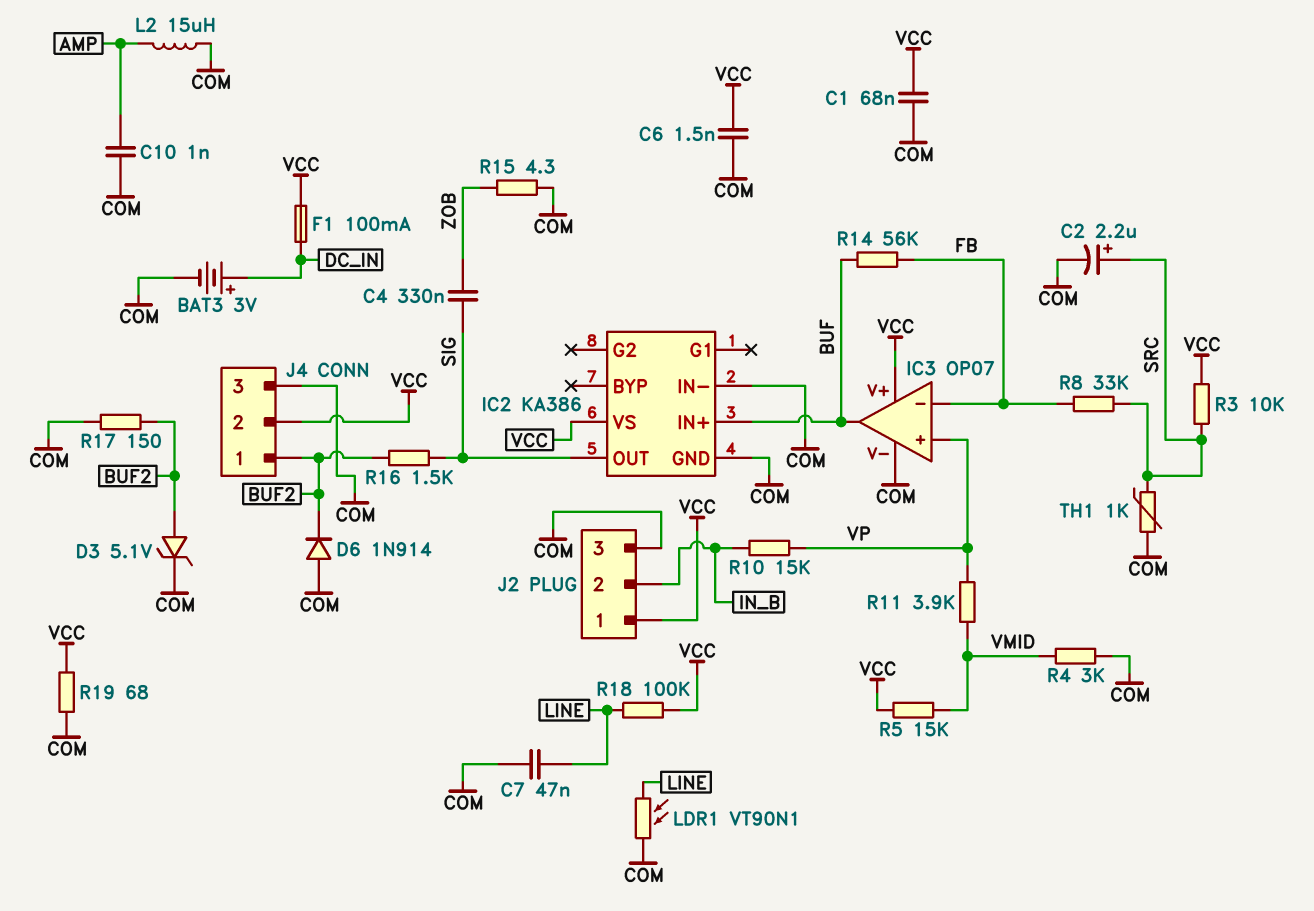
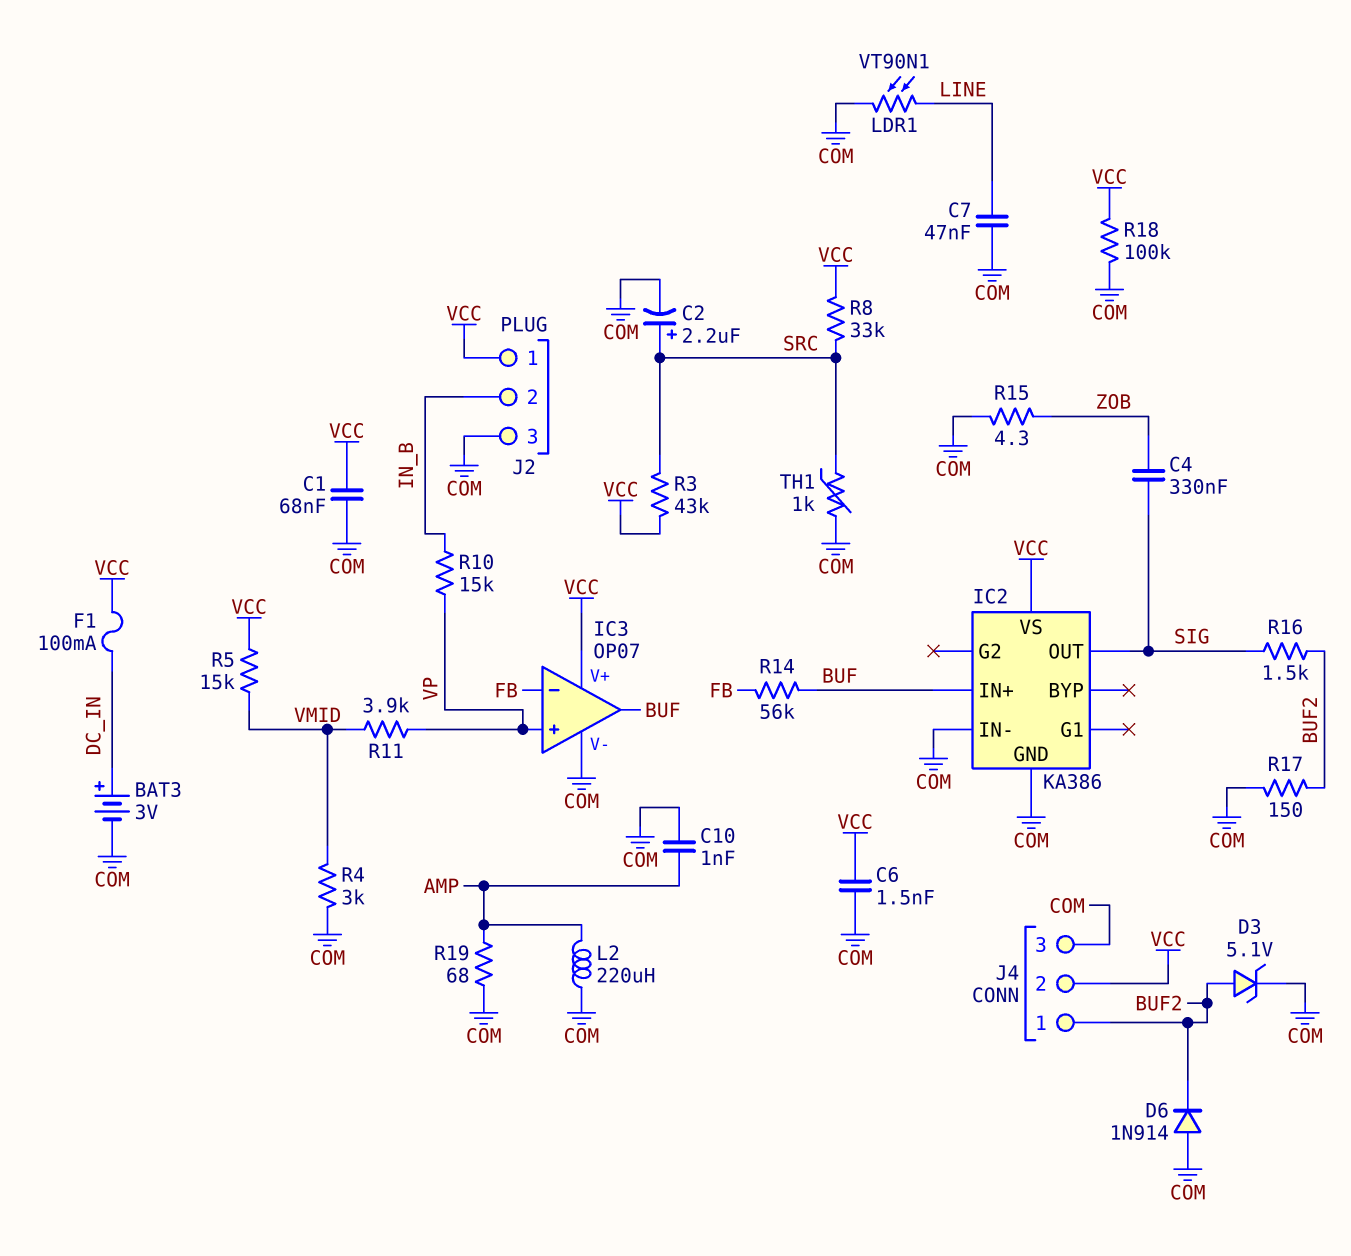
L2: 15uH (AMP, COM) -> 220uH (AMP, COM)
R3: 10k (SRC, VCC) -> 43k (SRC, VCC)
R8: 33k (FB, SRC) -> 33k (SRC, VCC)
R18: 100k (LINE, VCC) -> 100k (COM, VCC)
R19: 68 (COM, VCC) -> 68 (AMP, COM)

